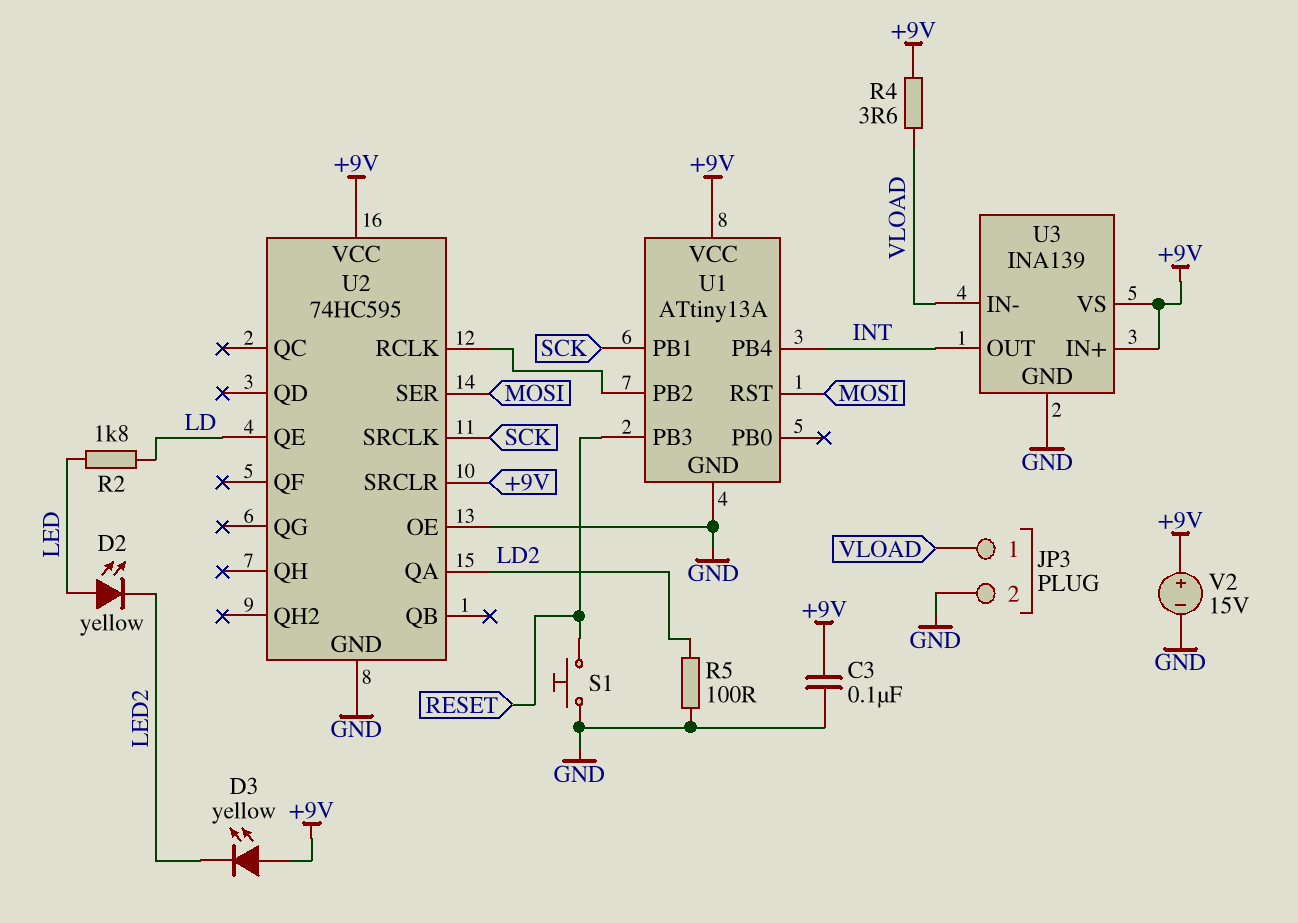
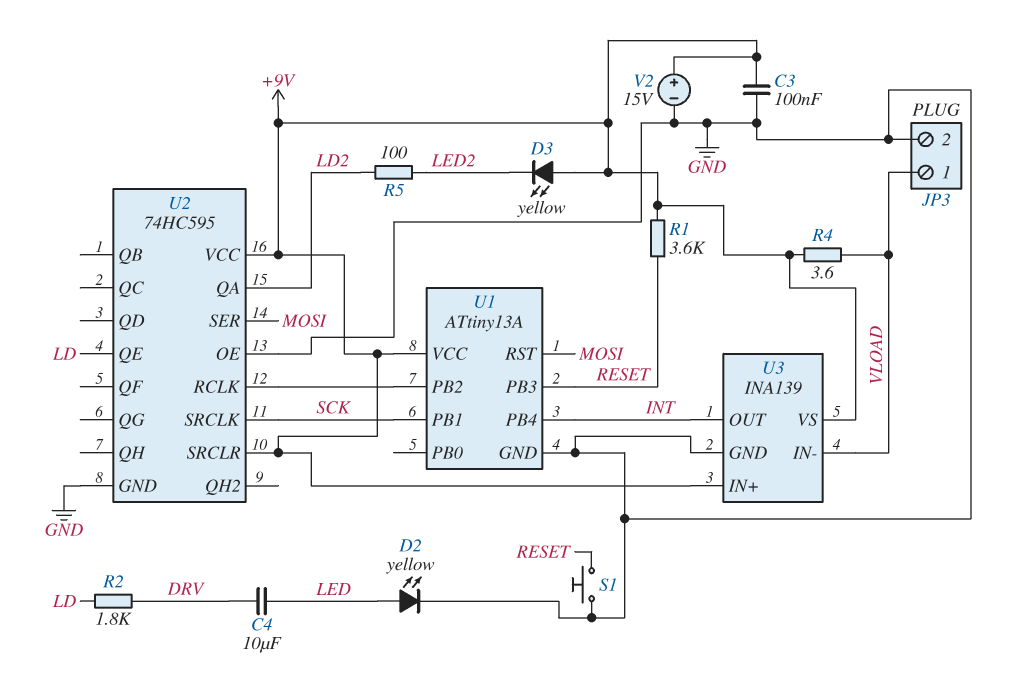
C4: none -> 10uF (DRV, LED)
D2: LED yellow (A LED, K LED2) -> LED yellow (A LED, K GND)
R1: none -> 3.6k (+9V, RESET)
R2: 1.8k (LD, LED) -> 1.8k (DRV, LD)
R5: 100 (GND, LD2) -> 100 (LD2, LED2)

